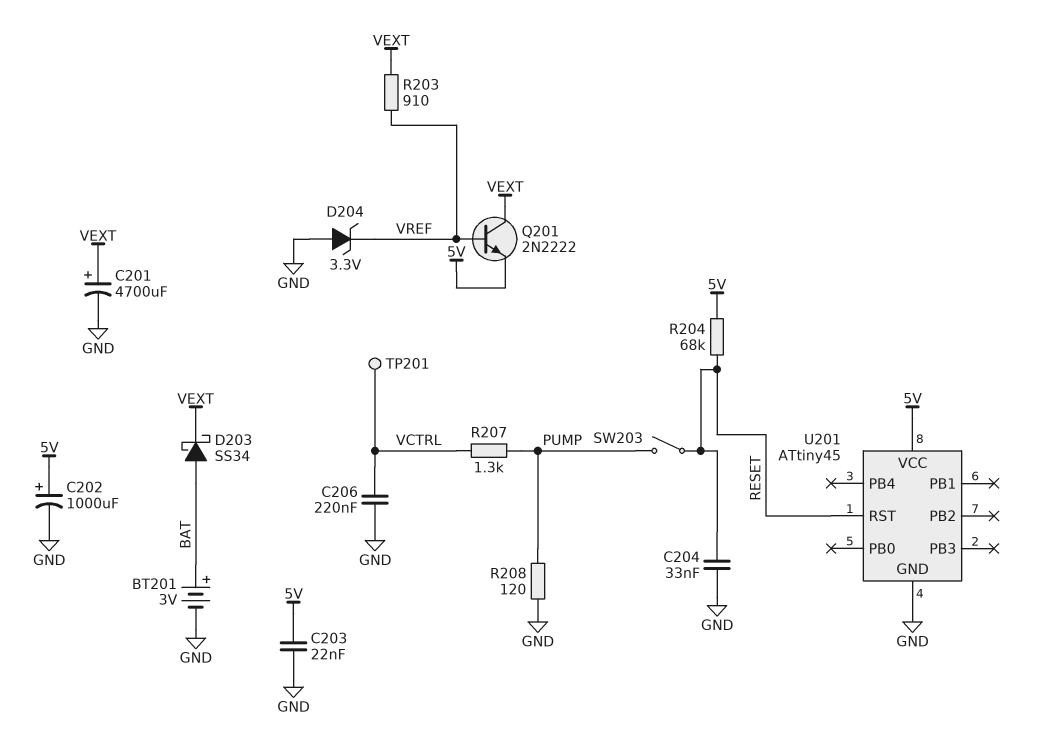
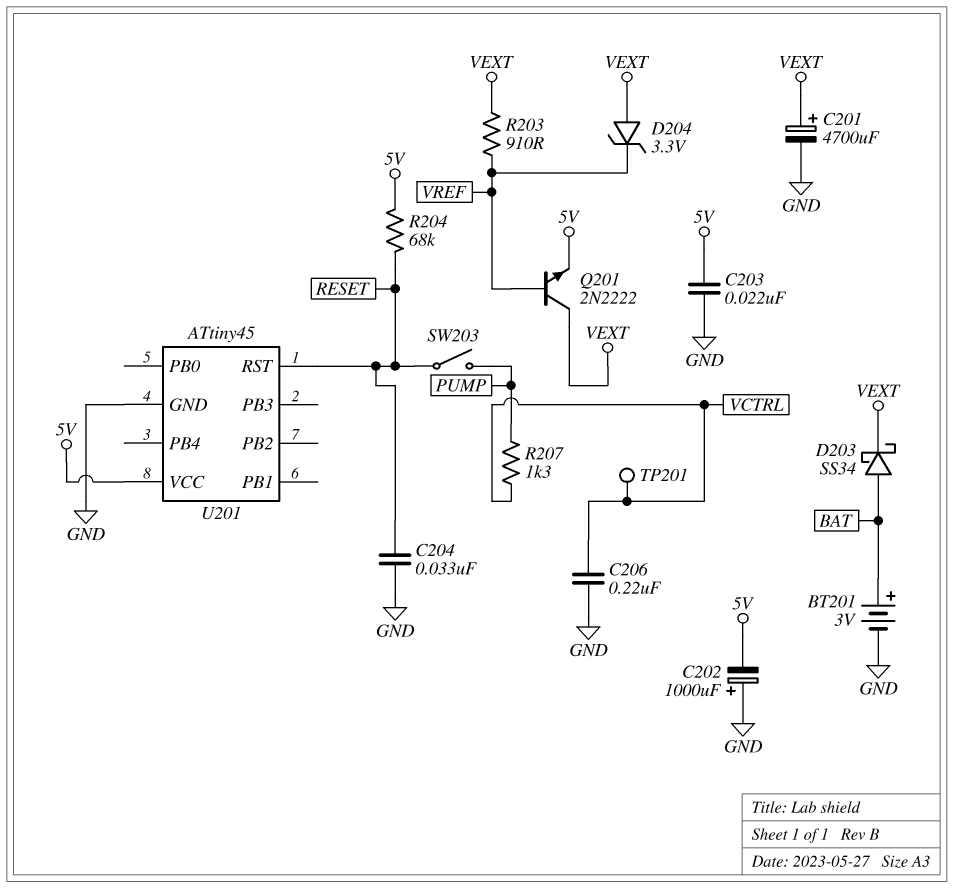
C202: 1000uF (plus 5V, minus GND) -> 1000uF (plus GND, minus 5V)
D204: zener 3.3V (A GND, K VREF) -> zener 3.3V (A VEXT, K VREF)
R208: 120 (GND, PUMP) -> none

